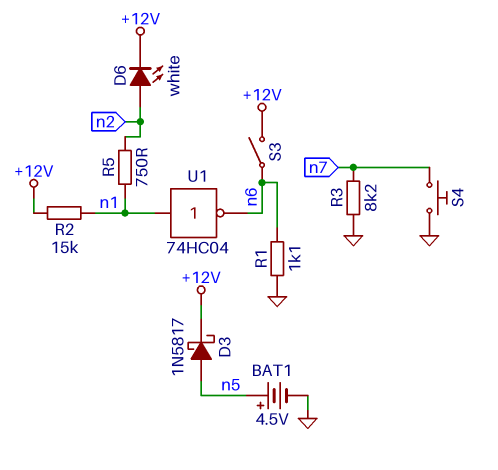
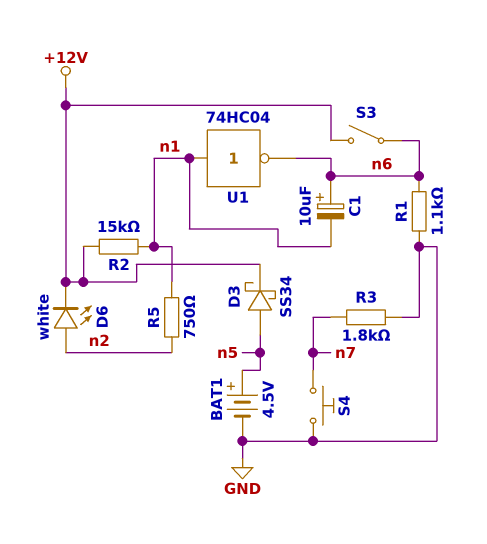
C1: none -> 10uF (plus n6, minus n1)
D3: schottky 1N5817 (A n5, K +12V) -> schottky SS34 (A n5, K +12V)
R3: 8.2k (GND, n7) -> 1.8k (GND, n7)

